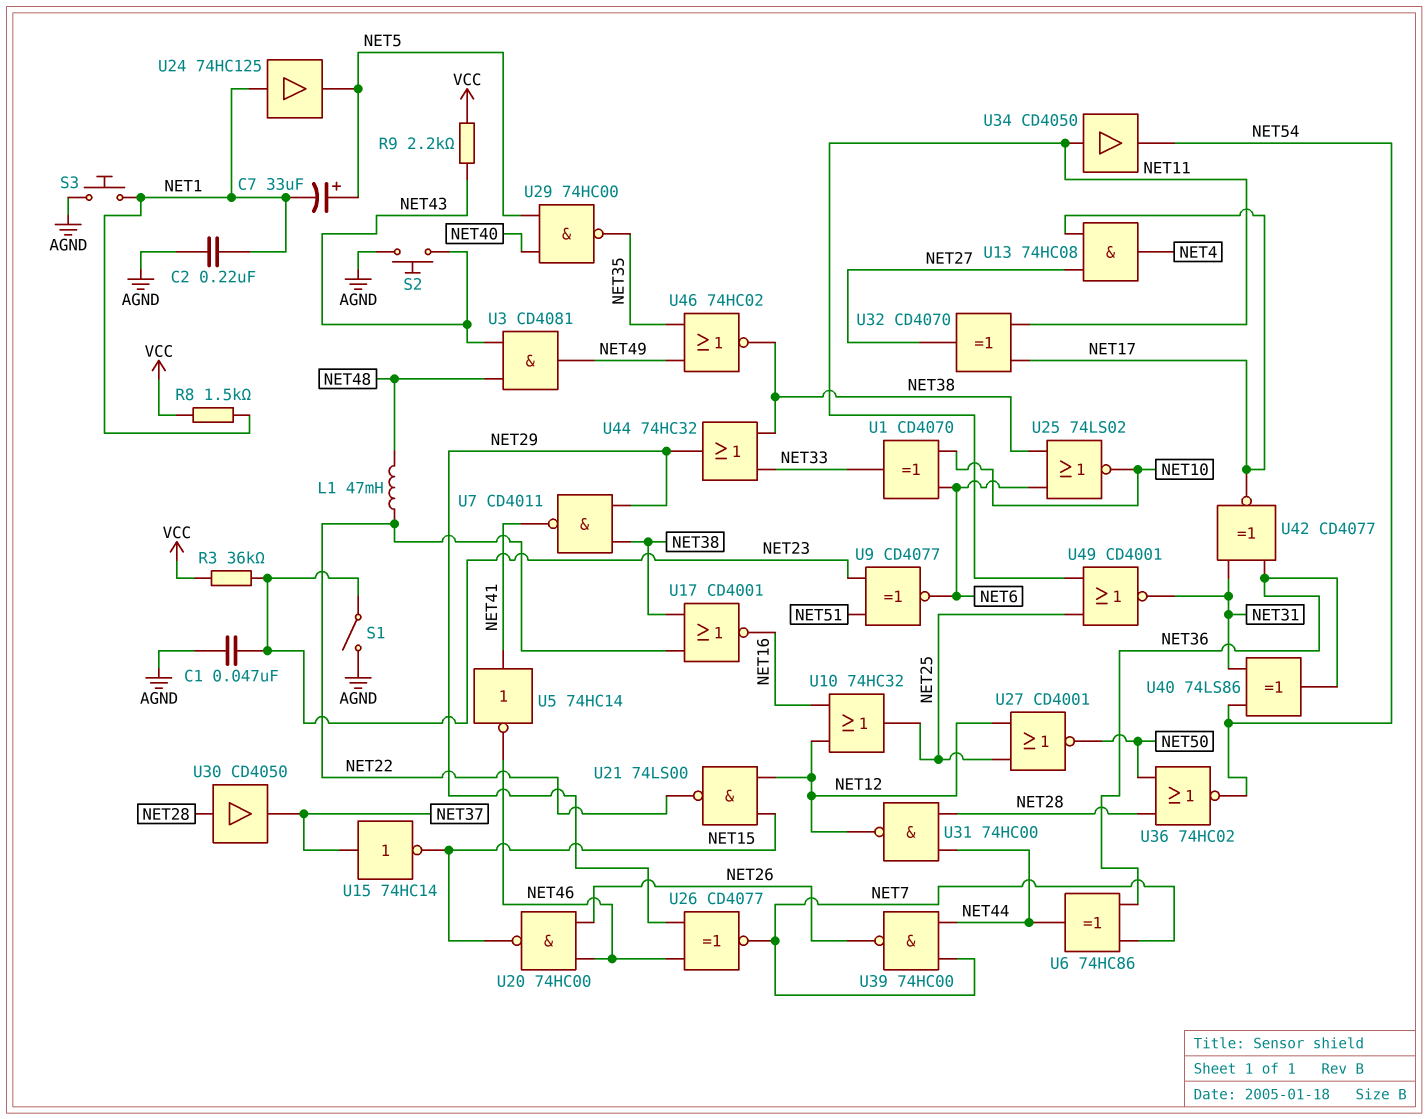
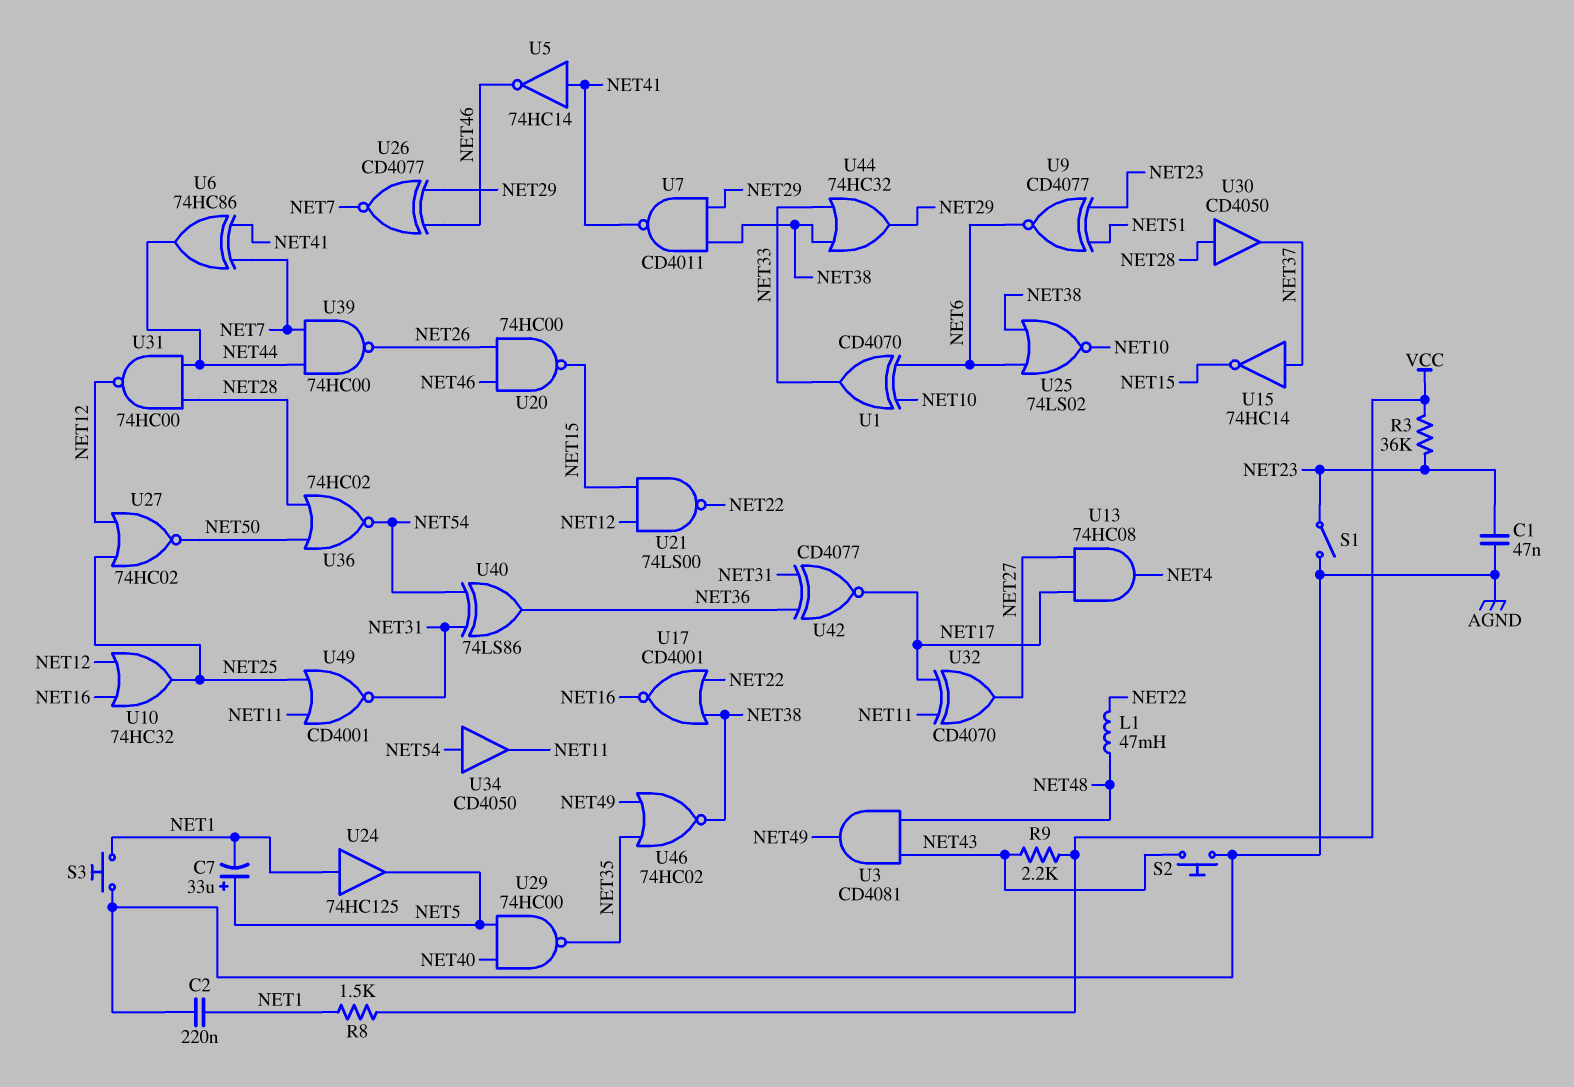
U6: XOR 74HC86 (in NET7, in NET36, out NET44) -> XOR 74HC86 (in NET7, in NET41, out NET44)
U27: NOR CD4001 (in NET12, in NET25, out NET50) -> NOR 74HC02 (in NET12, in NET25, out NET50)
U34: buffer CD4050 (in NET11, out NET54) -> buffer CD4050 (in NET54, out NET11)

